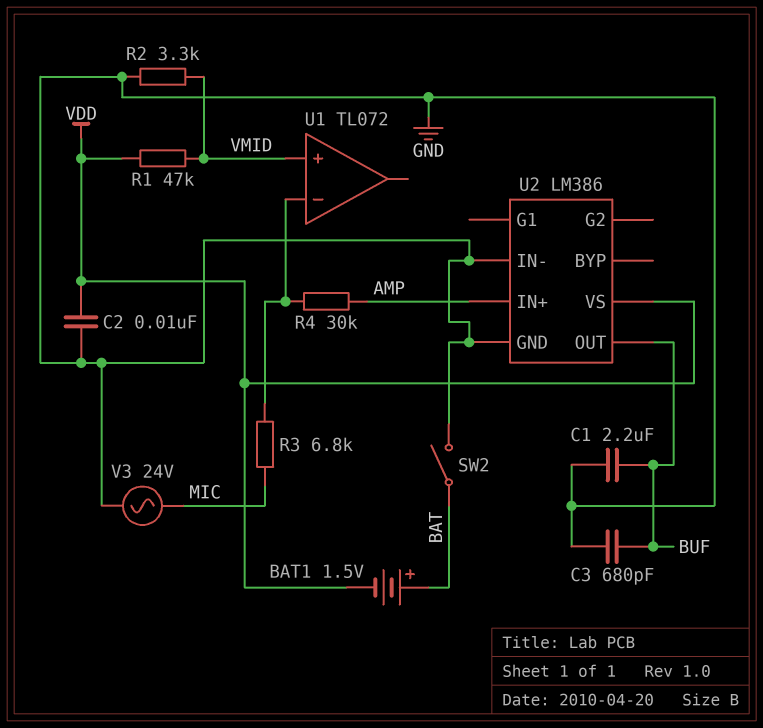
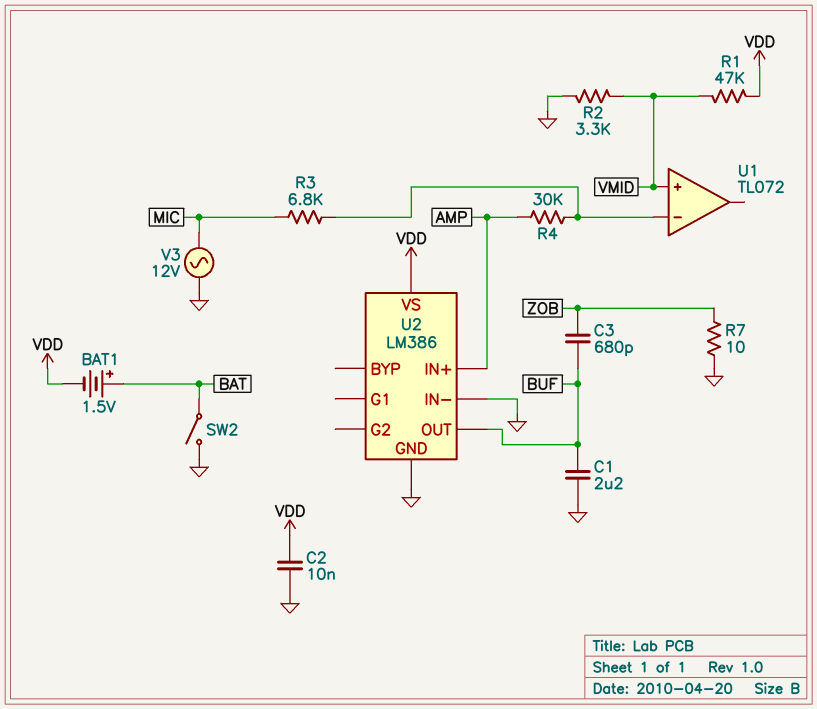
C3: 680pF (BUF, GND) -> 680pF (BUF, ZOB)
R7: none -> 10 (GND, ZOB)
V3: AC 24V (GND, MIC) -> AC 12V (GND, MIC)

